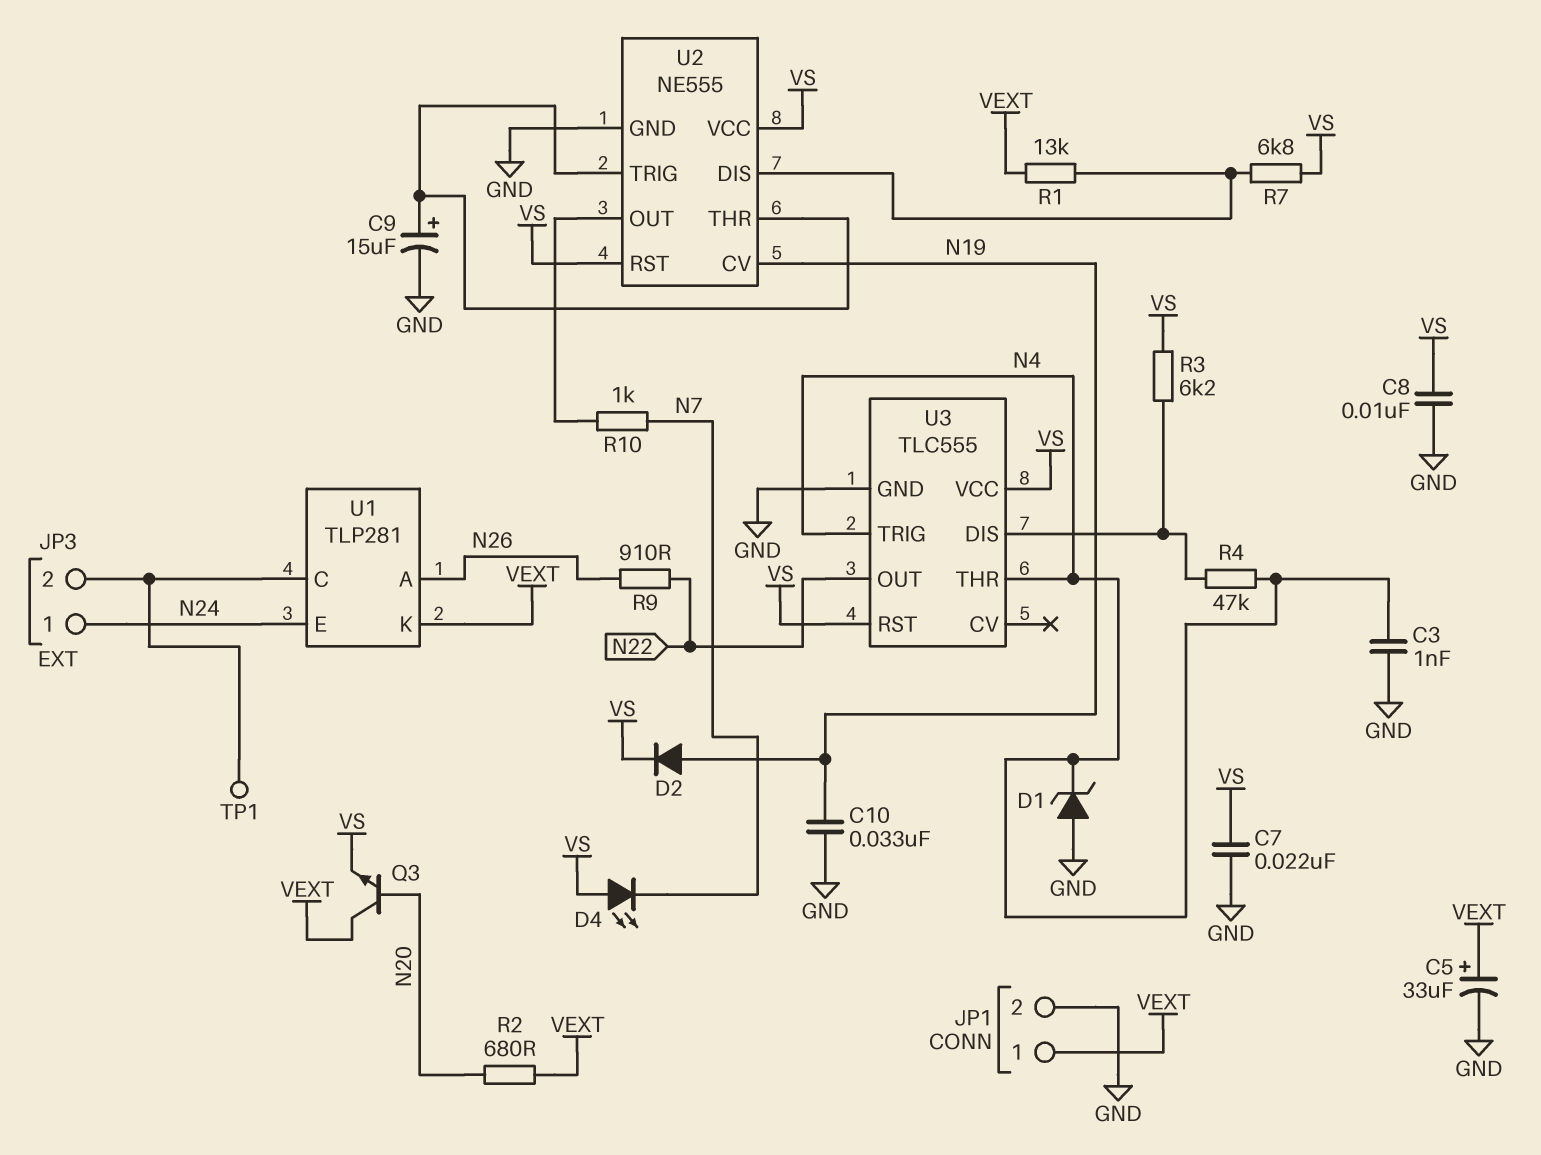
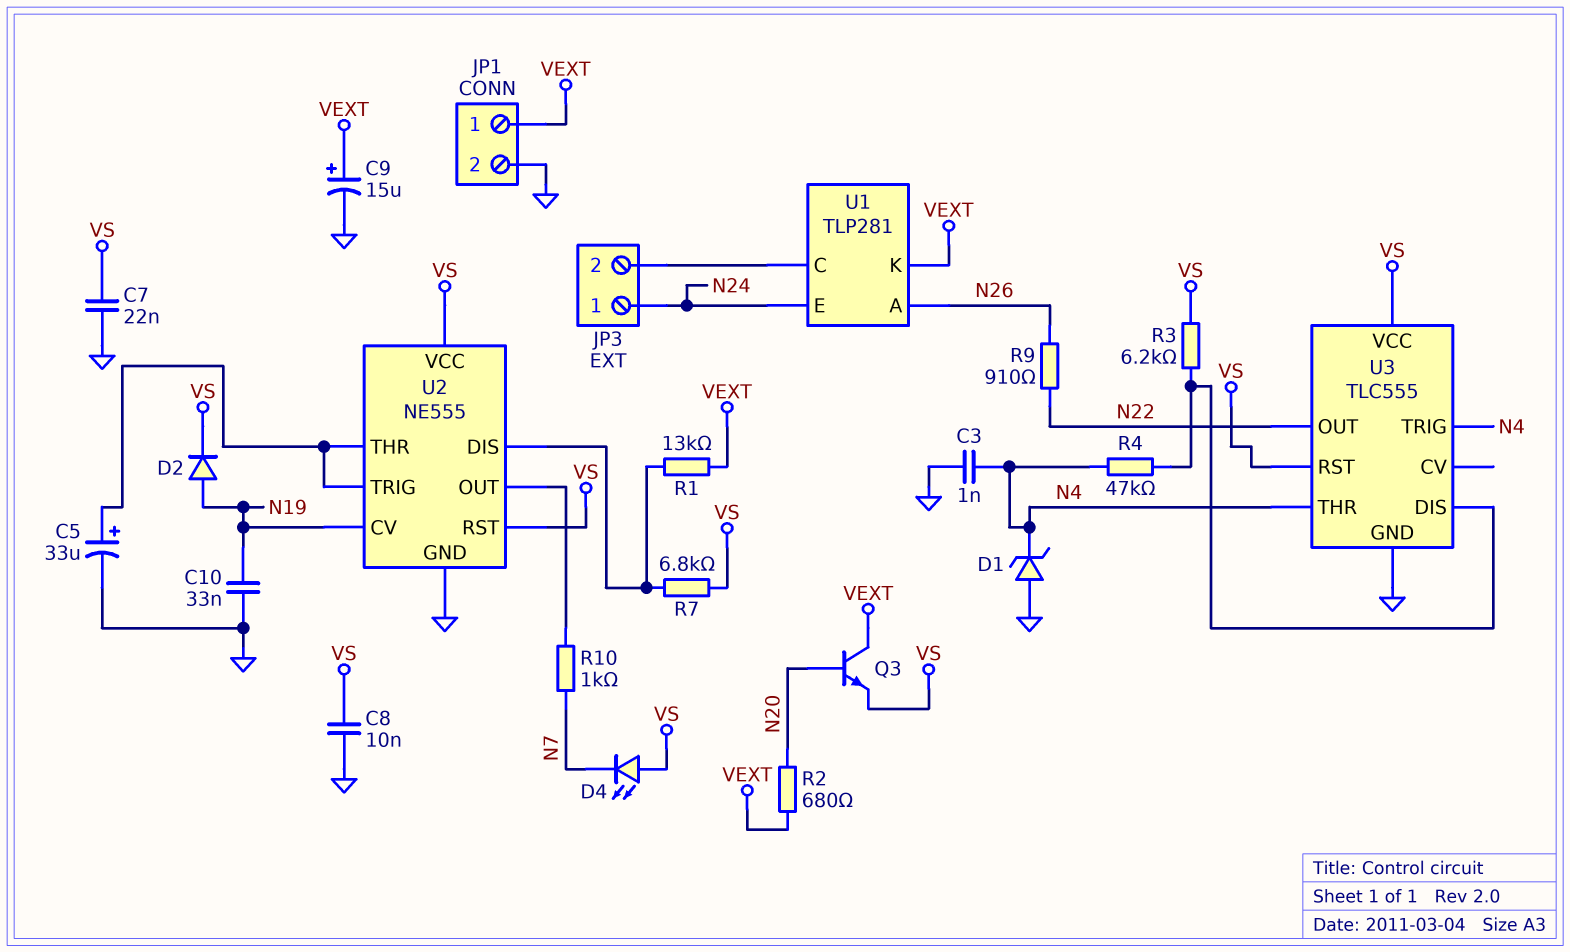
C5: 33uF (plus VEXT, minus GND) -> 33uF (plus U2/THR, minus GND)
C9: 15uF (plus U2/THR, minus GND) -> 15uF (plus VEXT, minus GND)
TP1: test point (JP3/2) -> none

